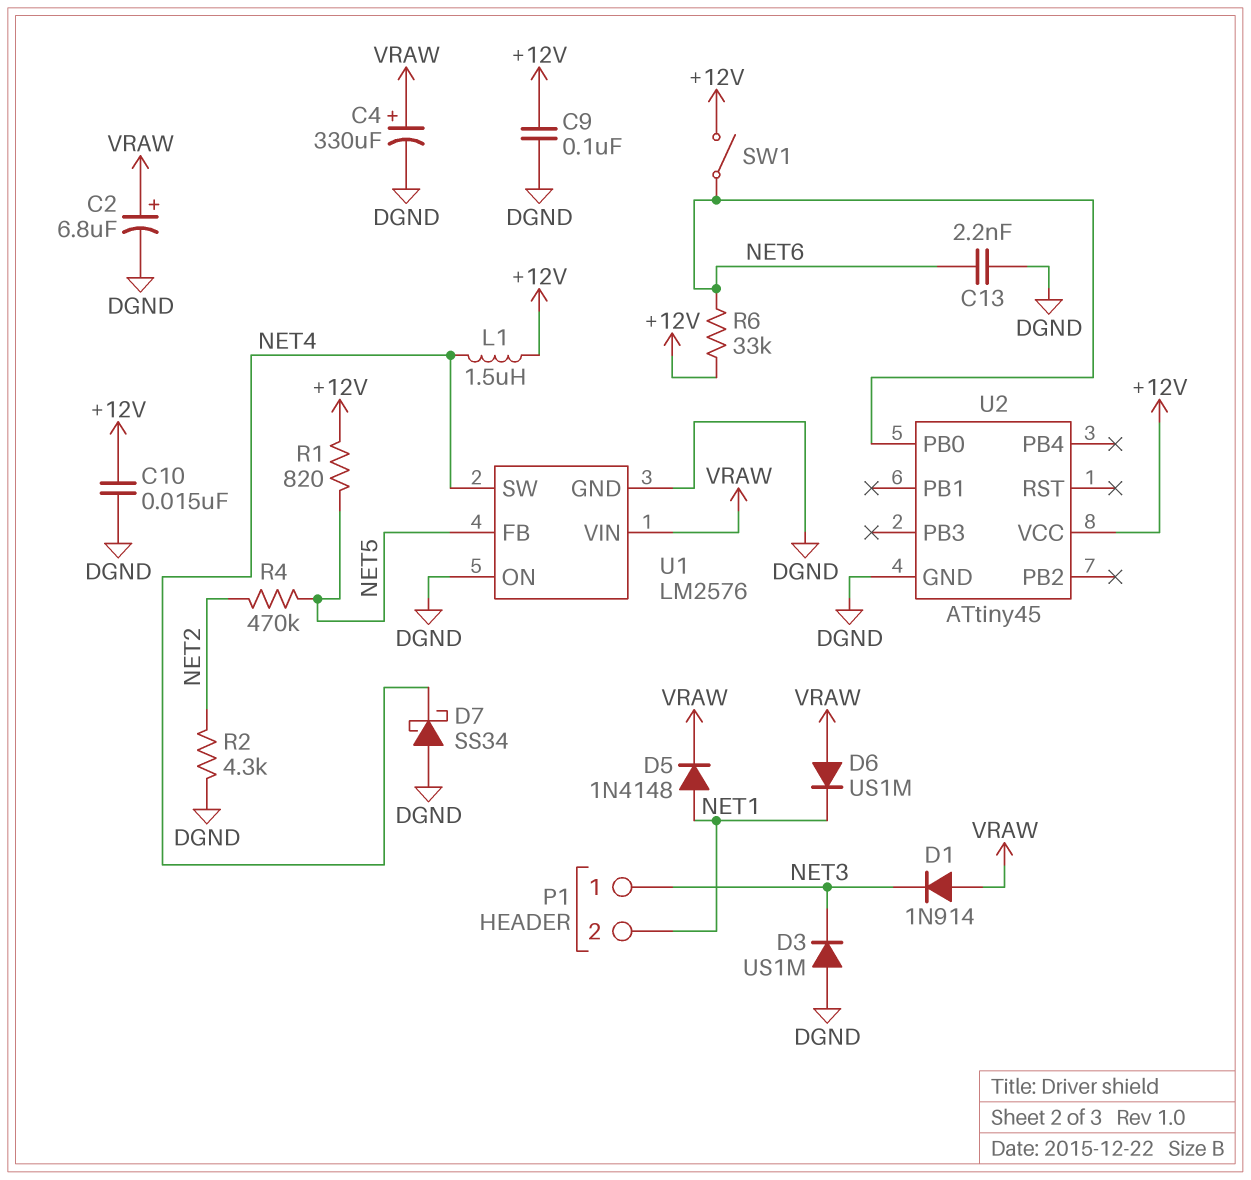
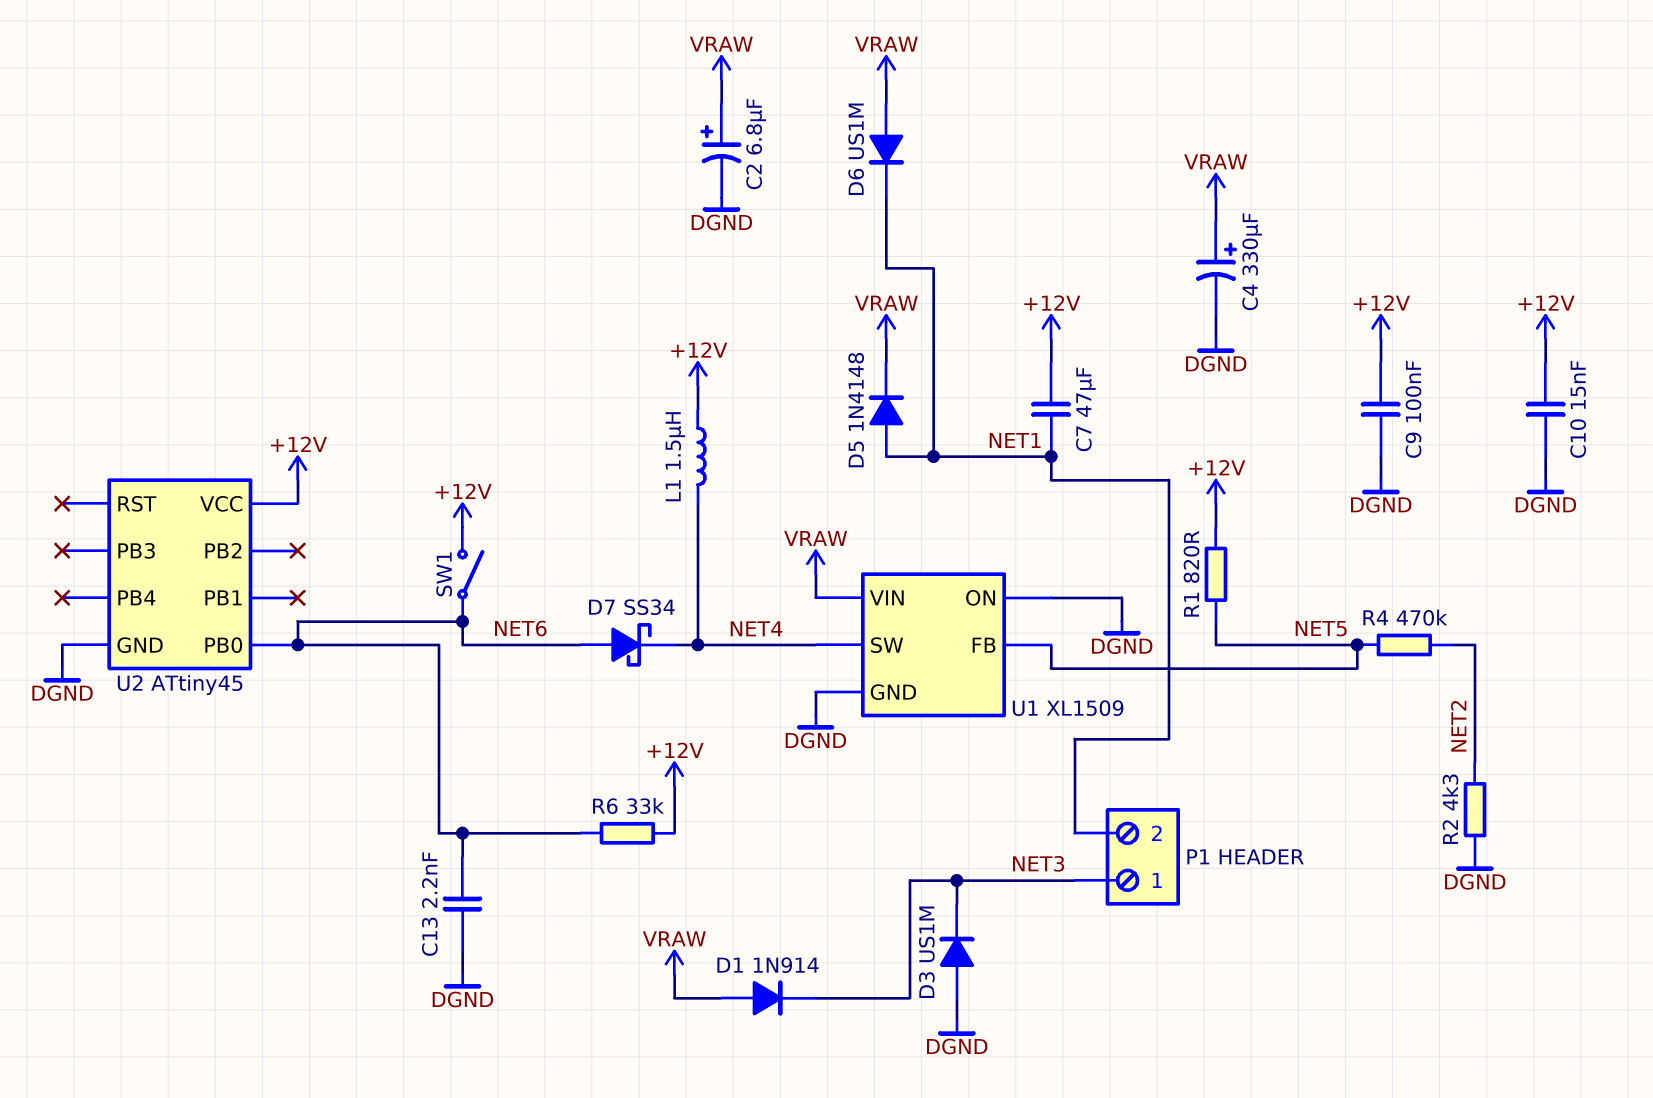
C7: none -> 47uF (+12V, NET1)
D7: schottky SS34 (A DGND, K NET4) -> schottky SS34 (A NET6, K NET4)
U1: LM2576 -> XL1509

